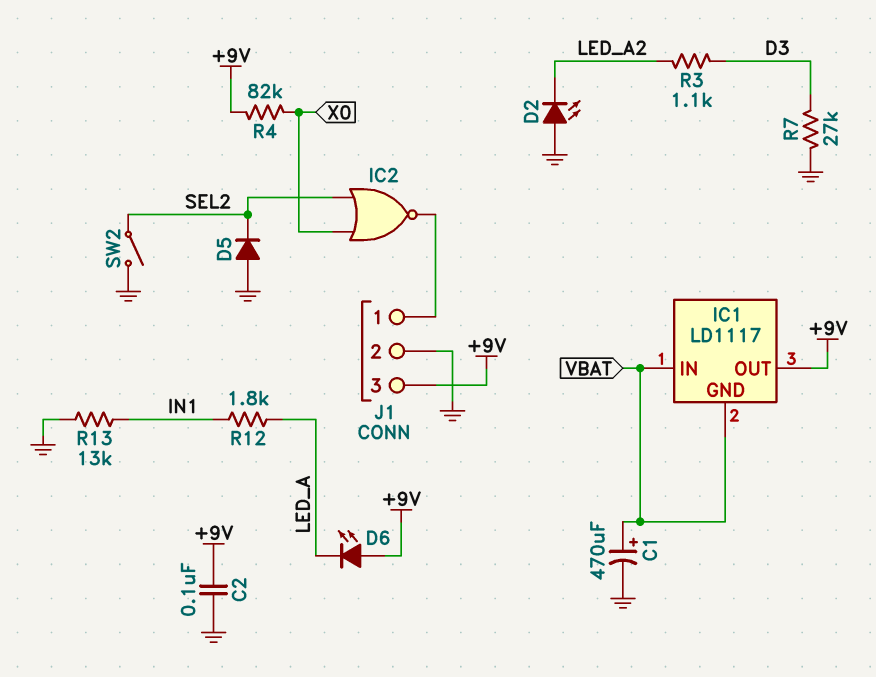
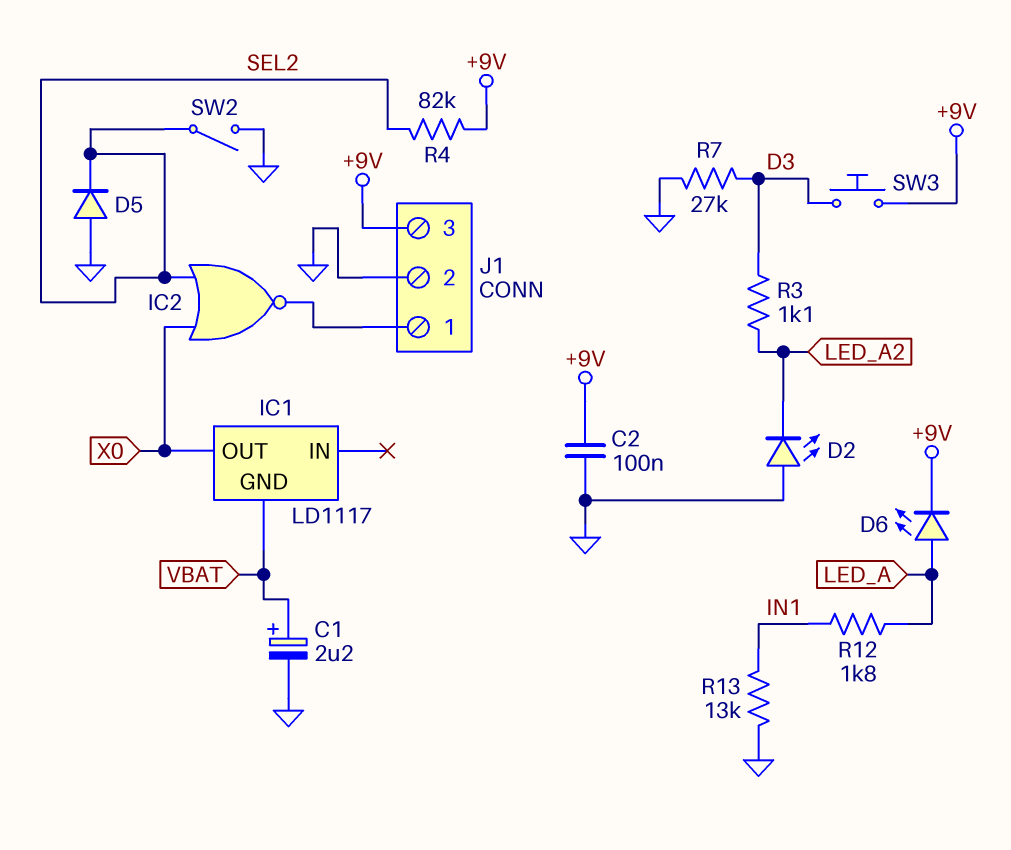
C1: 470uF (plus VBAT, minus GND) -> 2.2uF (plus VBAT, minus GND)
D6: LED (A +9V, K LED_A) -> LED (A LED_A, K +9V)
IC1 pin IN: VBAT -> none
IC1 pin OUT: +9V -> X0
R4: 82k (+9V, X0) -> 82k (+9V, SEL2)
SW3: none -> button (+9V, D3)

